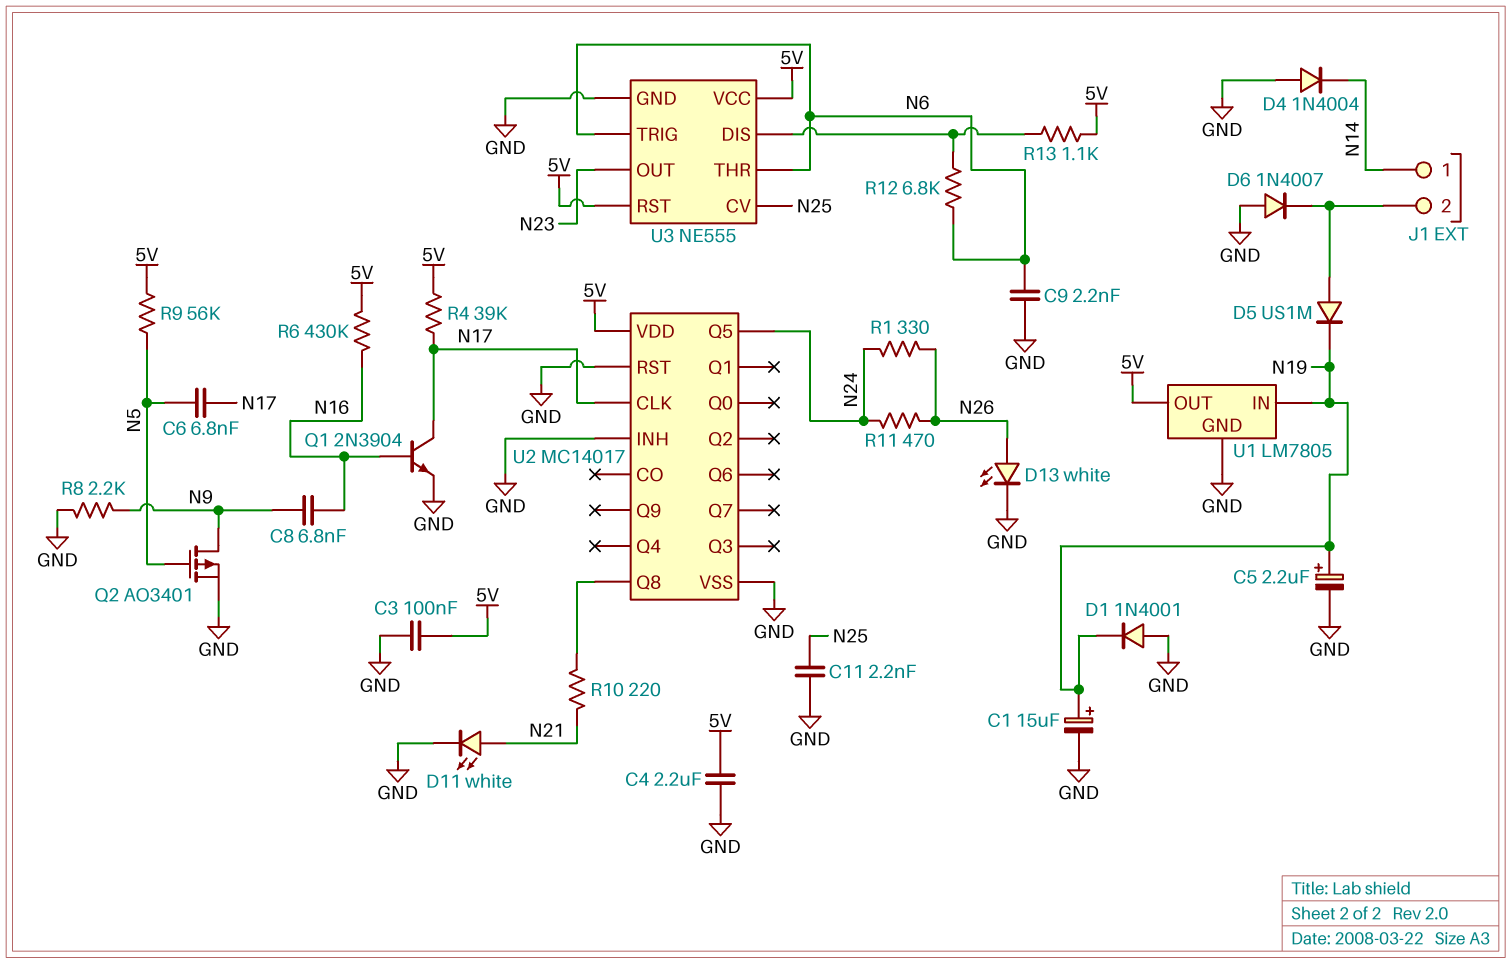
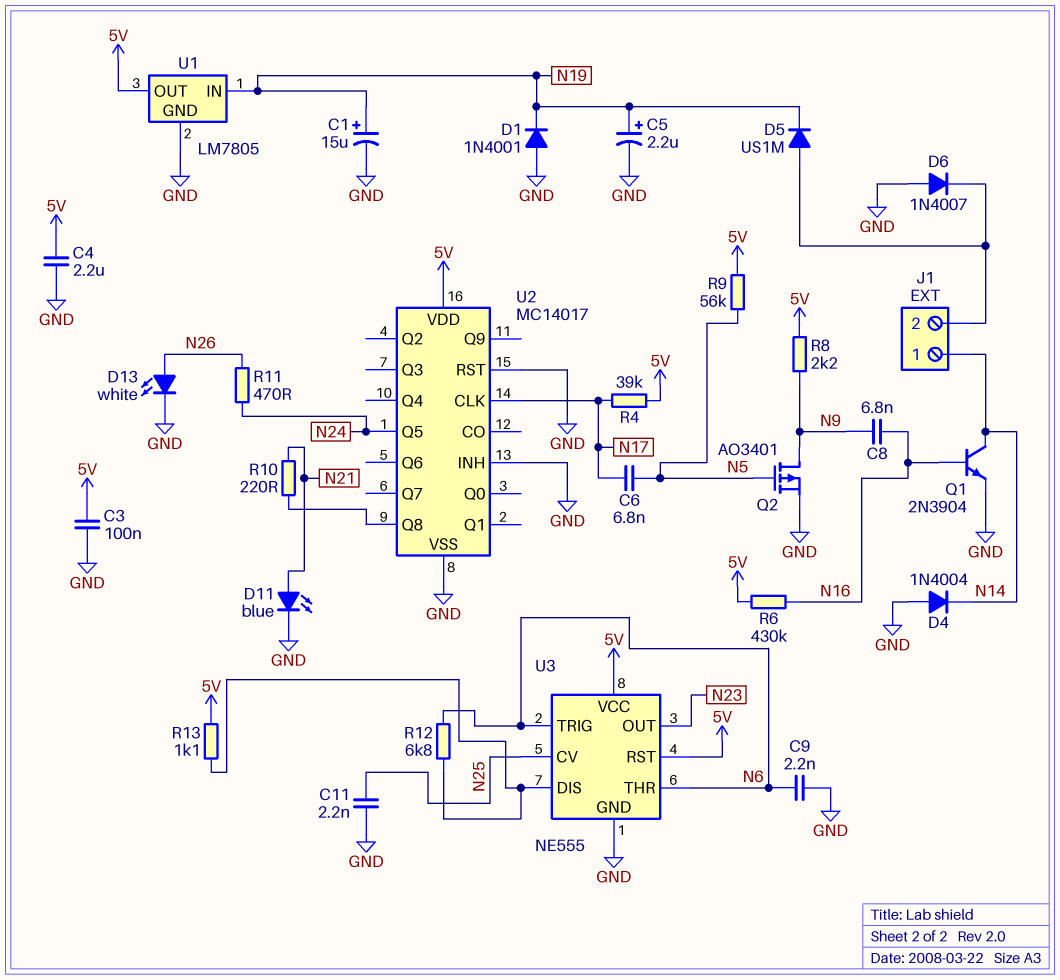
D11: LED white (A N21, K GND) -> LED blue (A N21, K GND)
Q1: NPN 2N3904 (B N16, C N17, E GND) -> NPN 2N3904 (B N16, C N14, E GND)
R1: 330 (N24, N26) -> none
R8: 2.2k (GND, N9) -> 2.2k (5V, N9)

